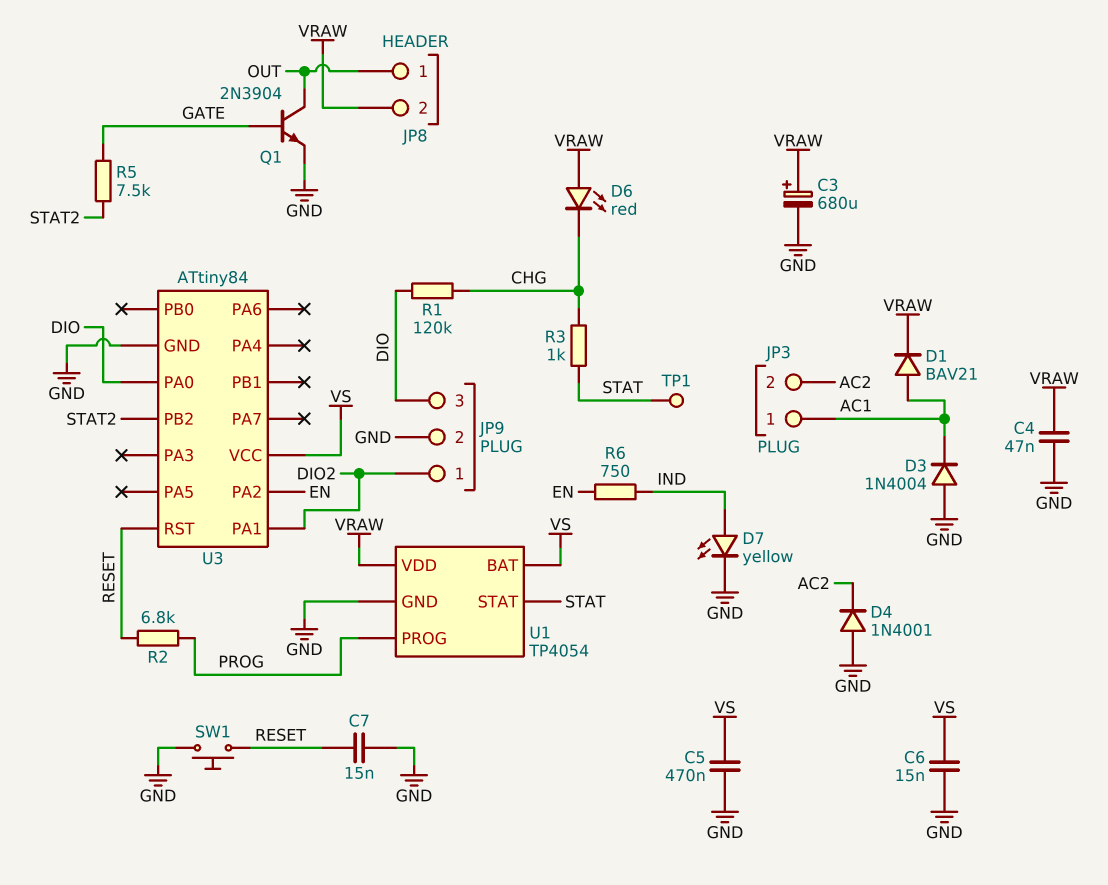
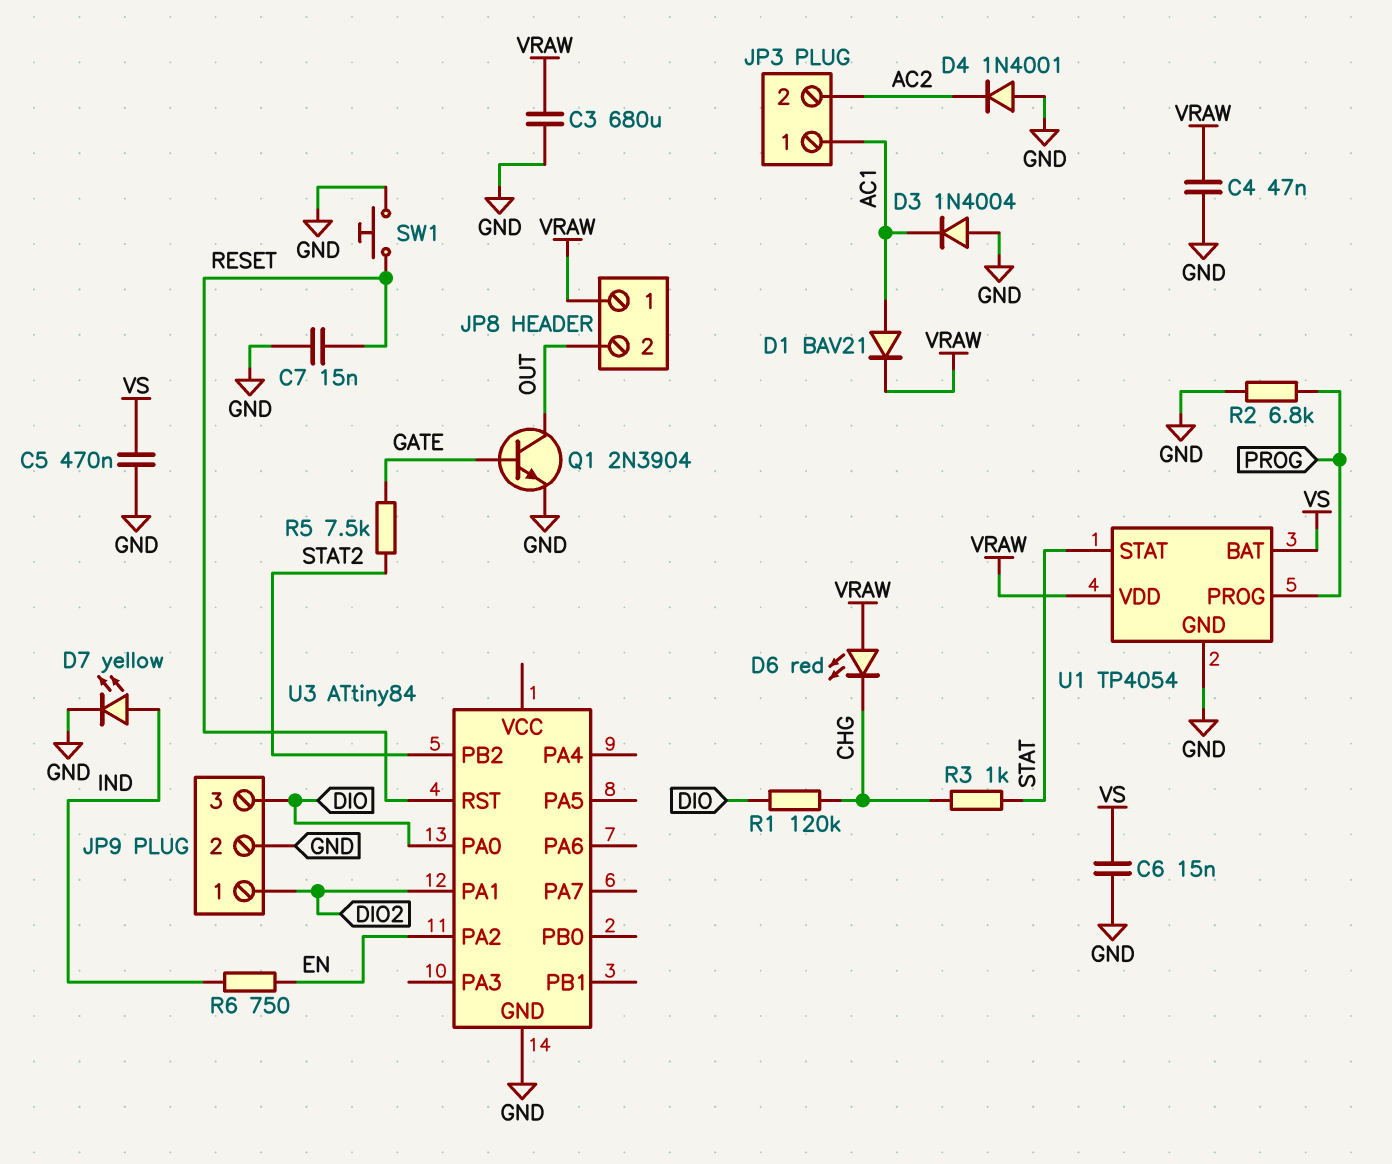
C3: 680uF (plus VRAW, minus GND) -> 680uF (GND, VRAW)
JP8 pin 1: OUT -> VRAW
JP8 pin 2: VRAW -> OUT
R2: 6.8k (PROG, RESET) -> 6.8k (GND, PROG)
TP1: test point (STAT) -> none
U3 pin VCC: VS -> none

